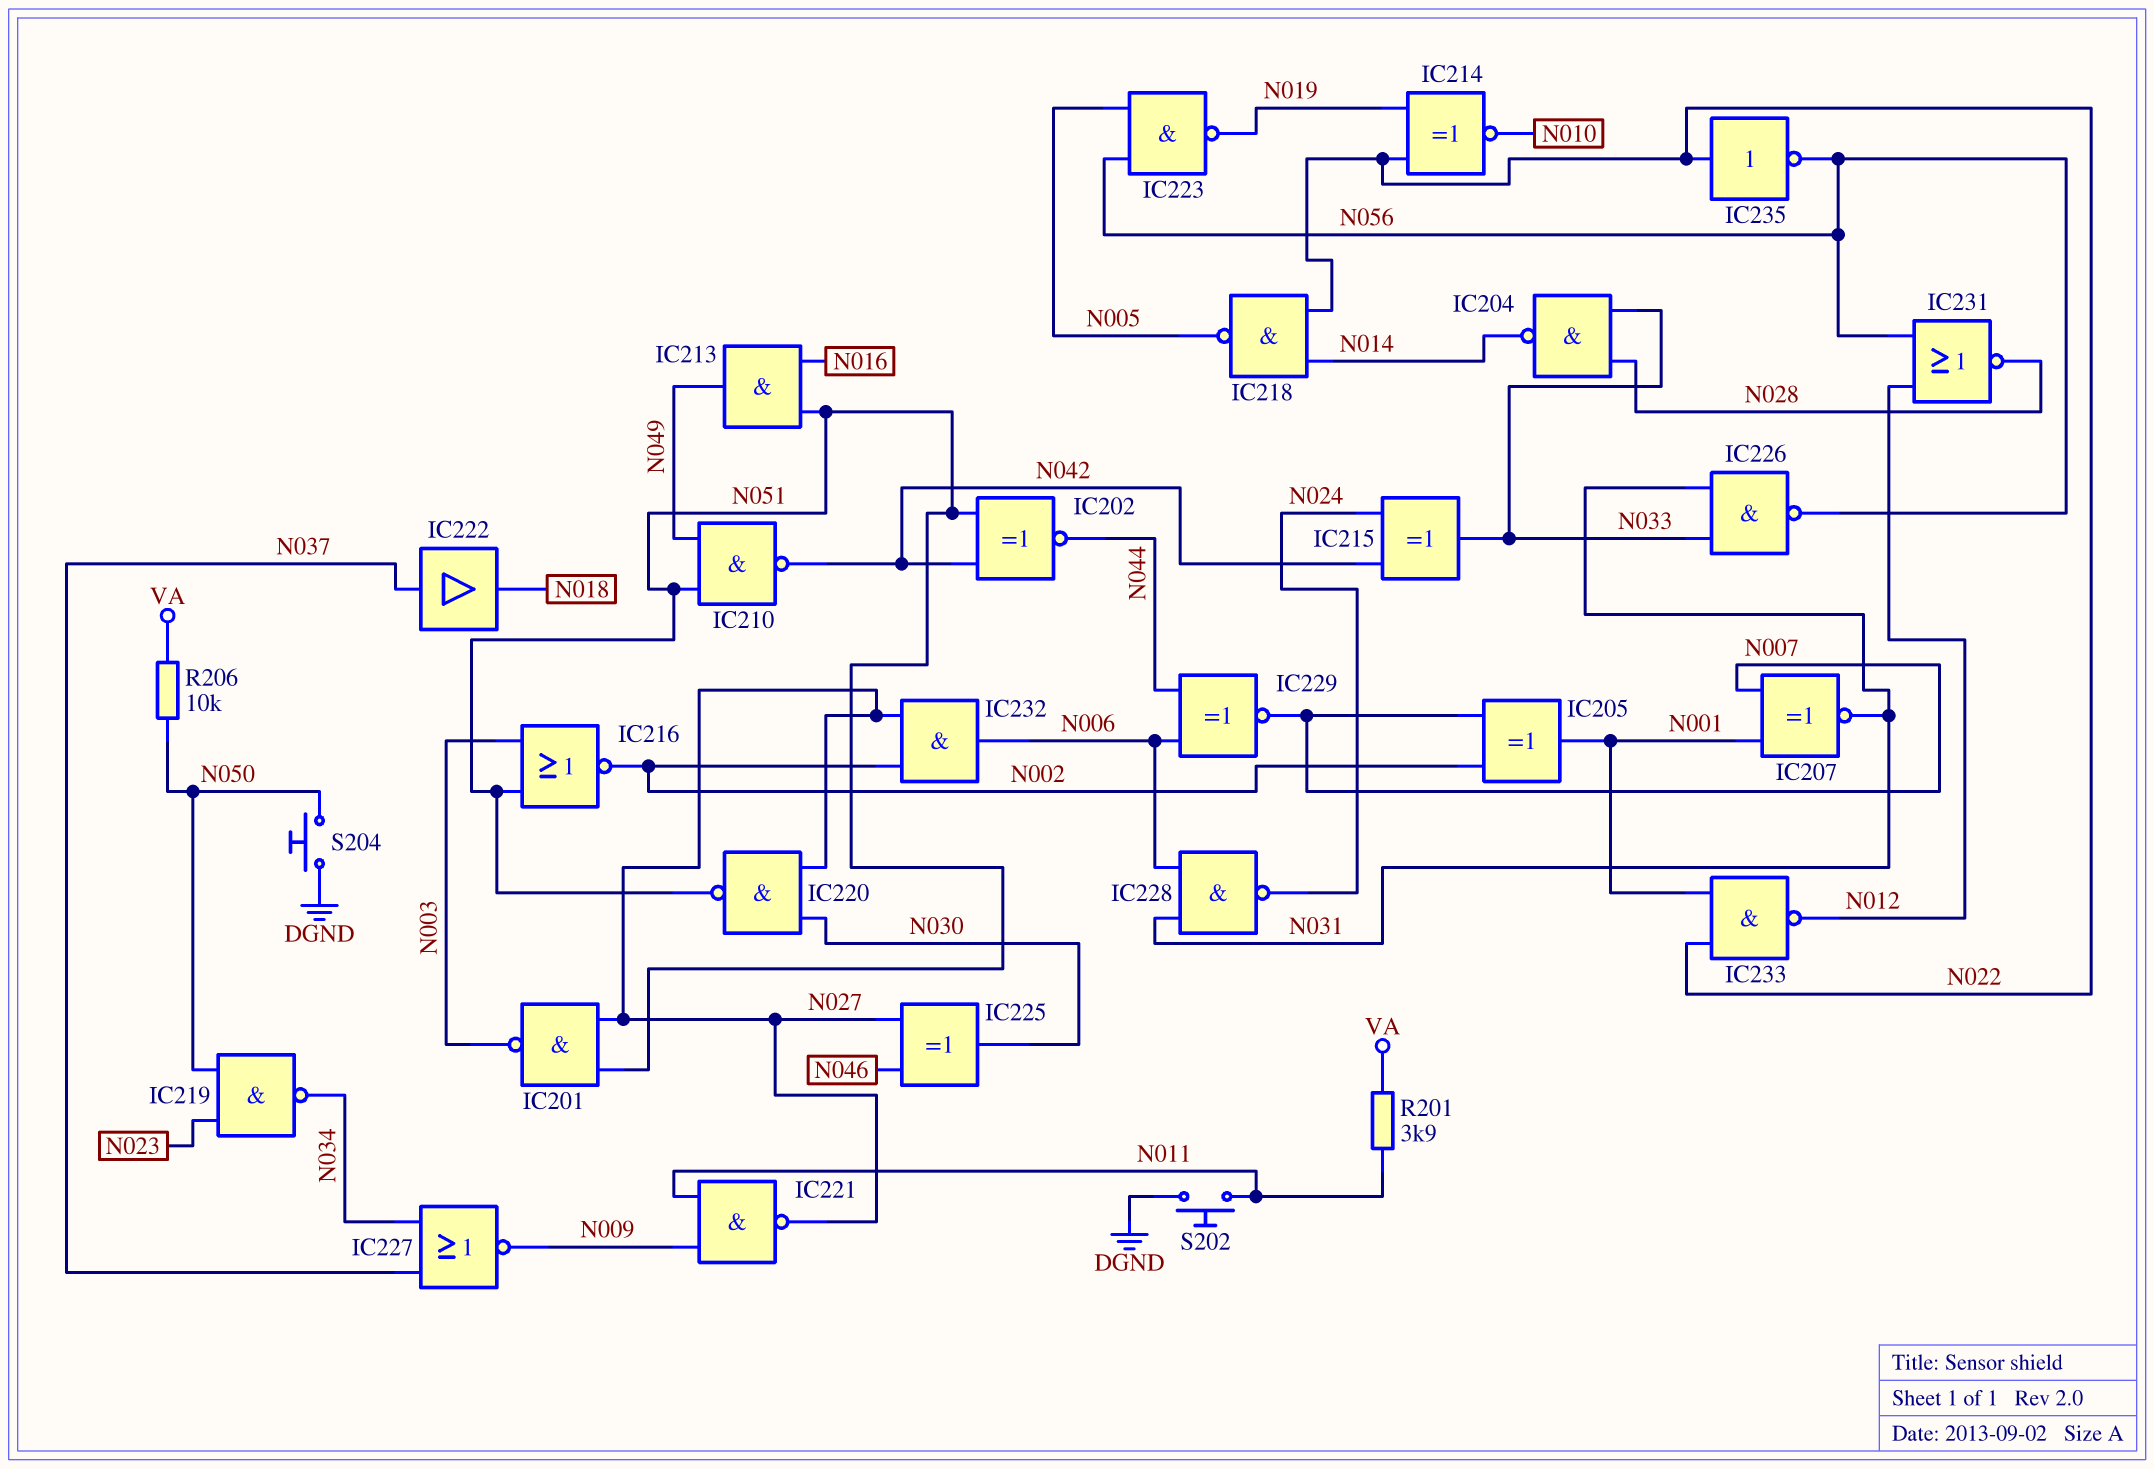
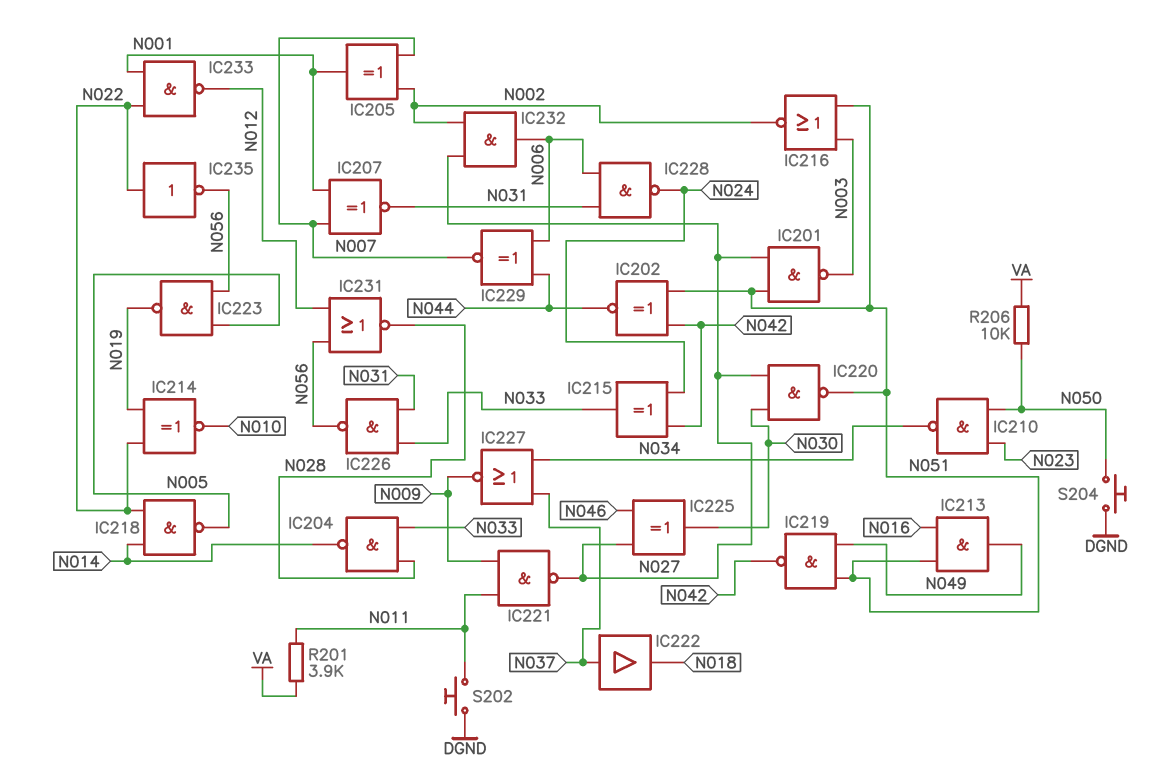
IC210: NAND (in N049, in N051, out N042) -> NAND (in N023, in N050, out N034)
IC219: NAND (in N023, in N050, out N034) -> NAND (in N049, in N051, out N042)

